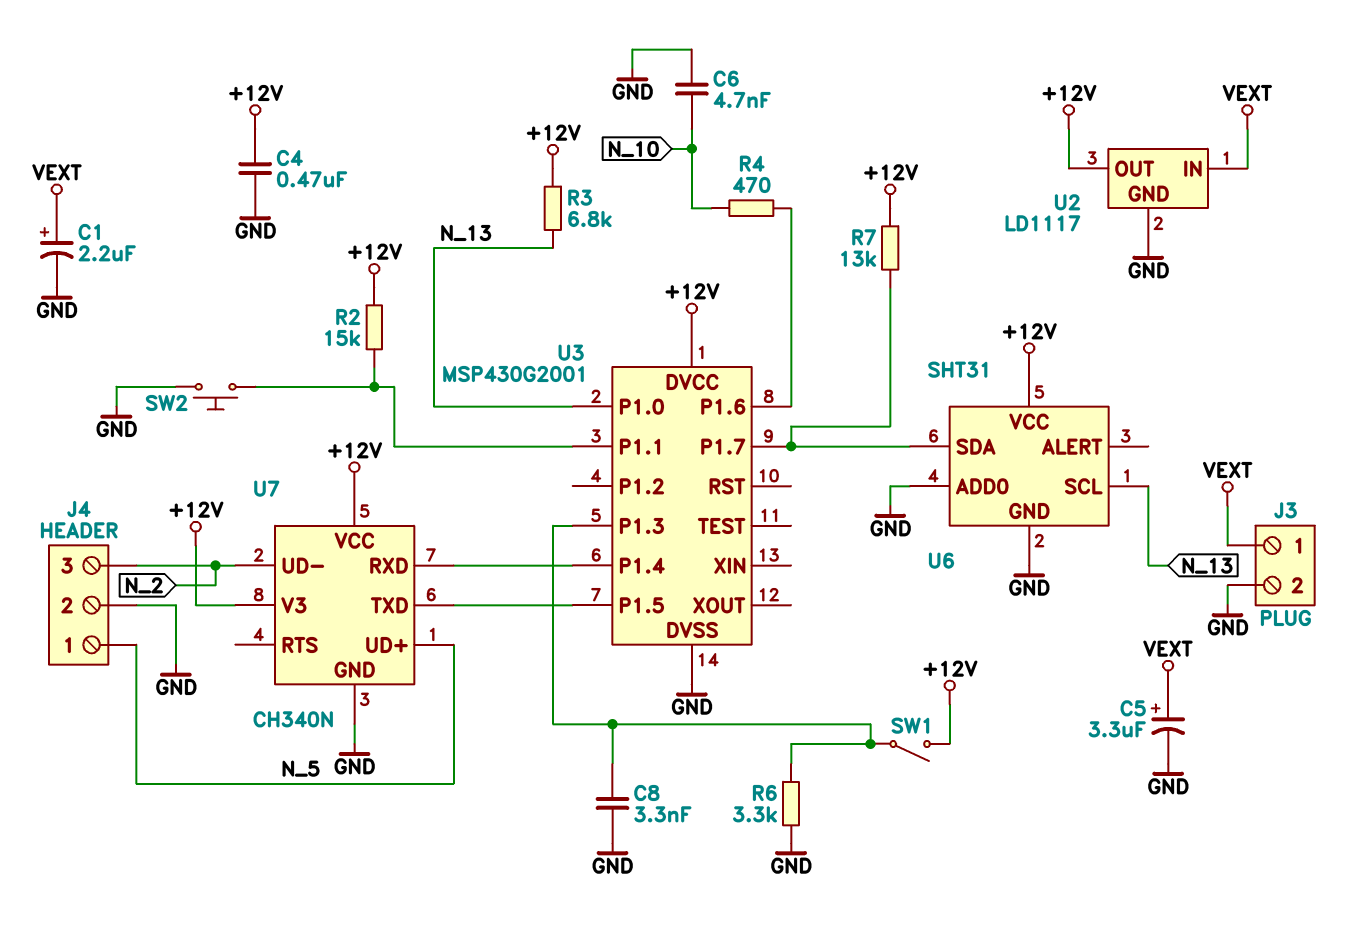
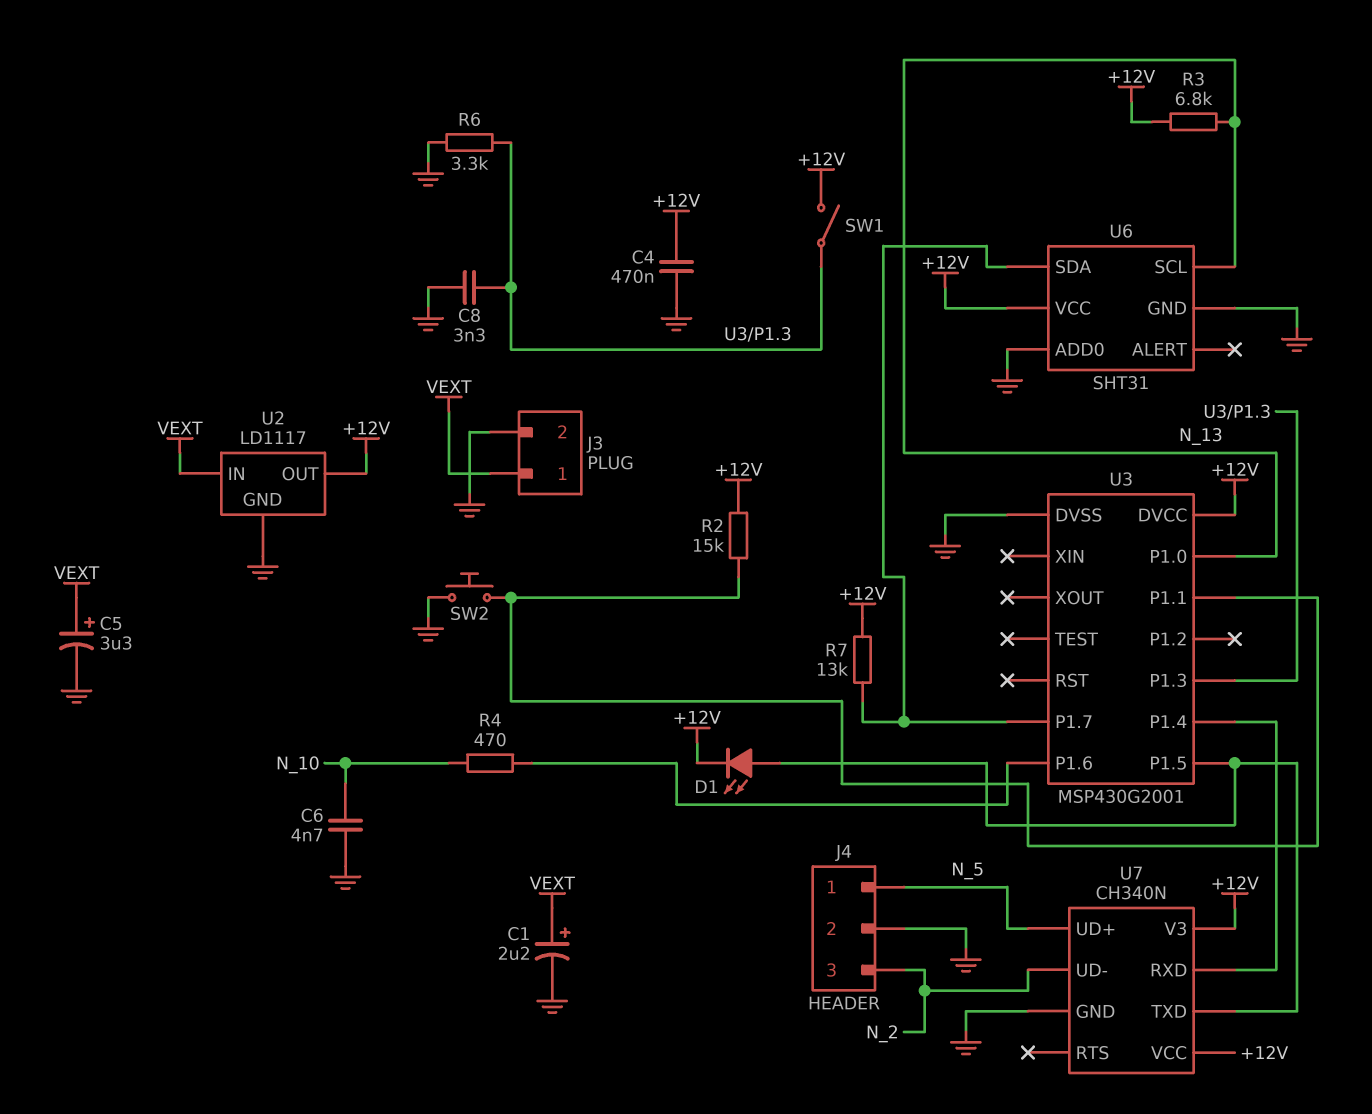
D1: none -> LED (A U3/P1.5, K +12V)

